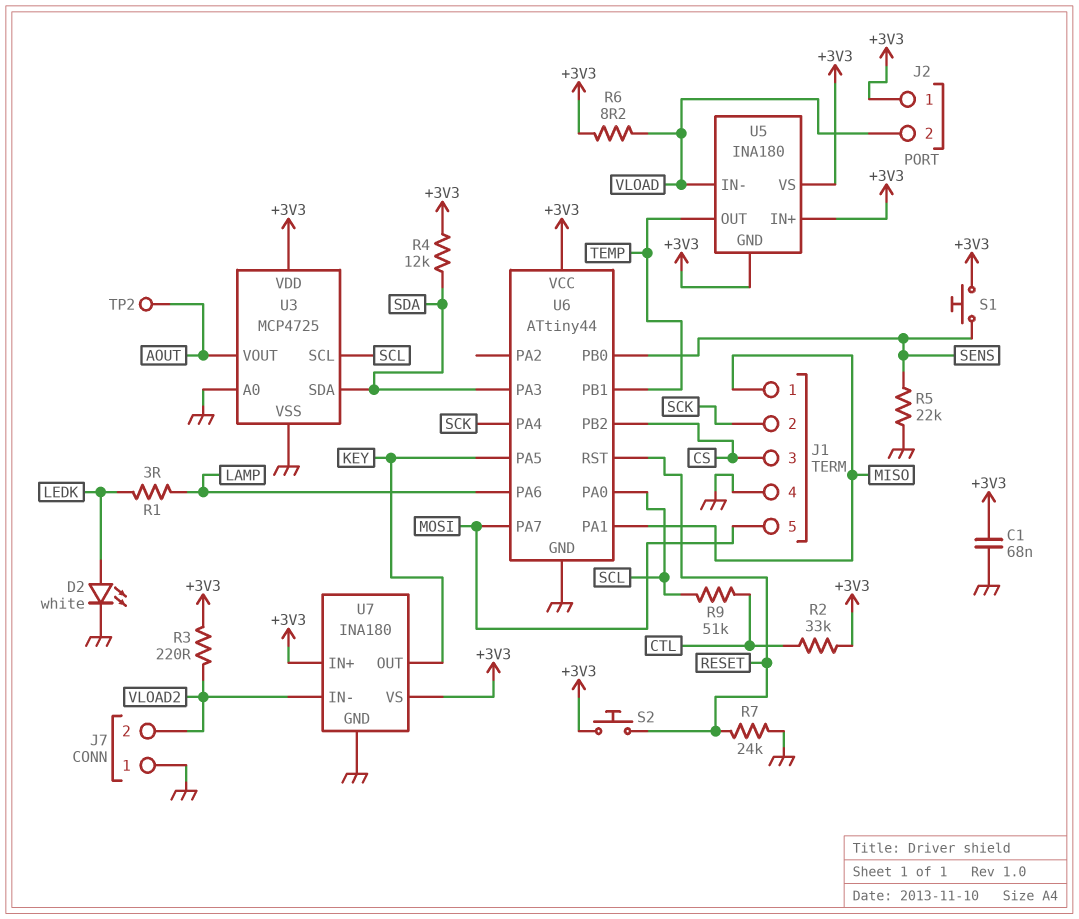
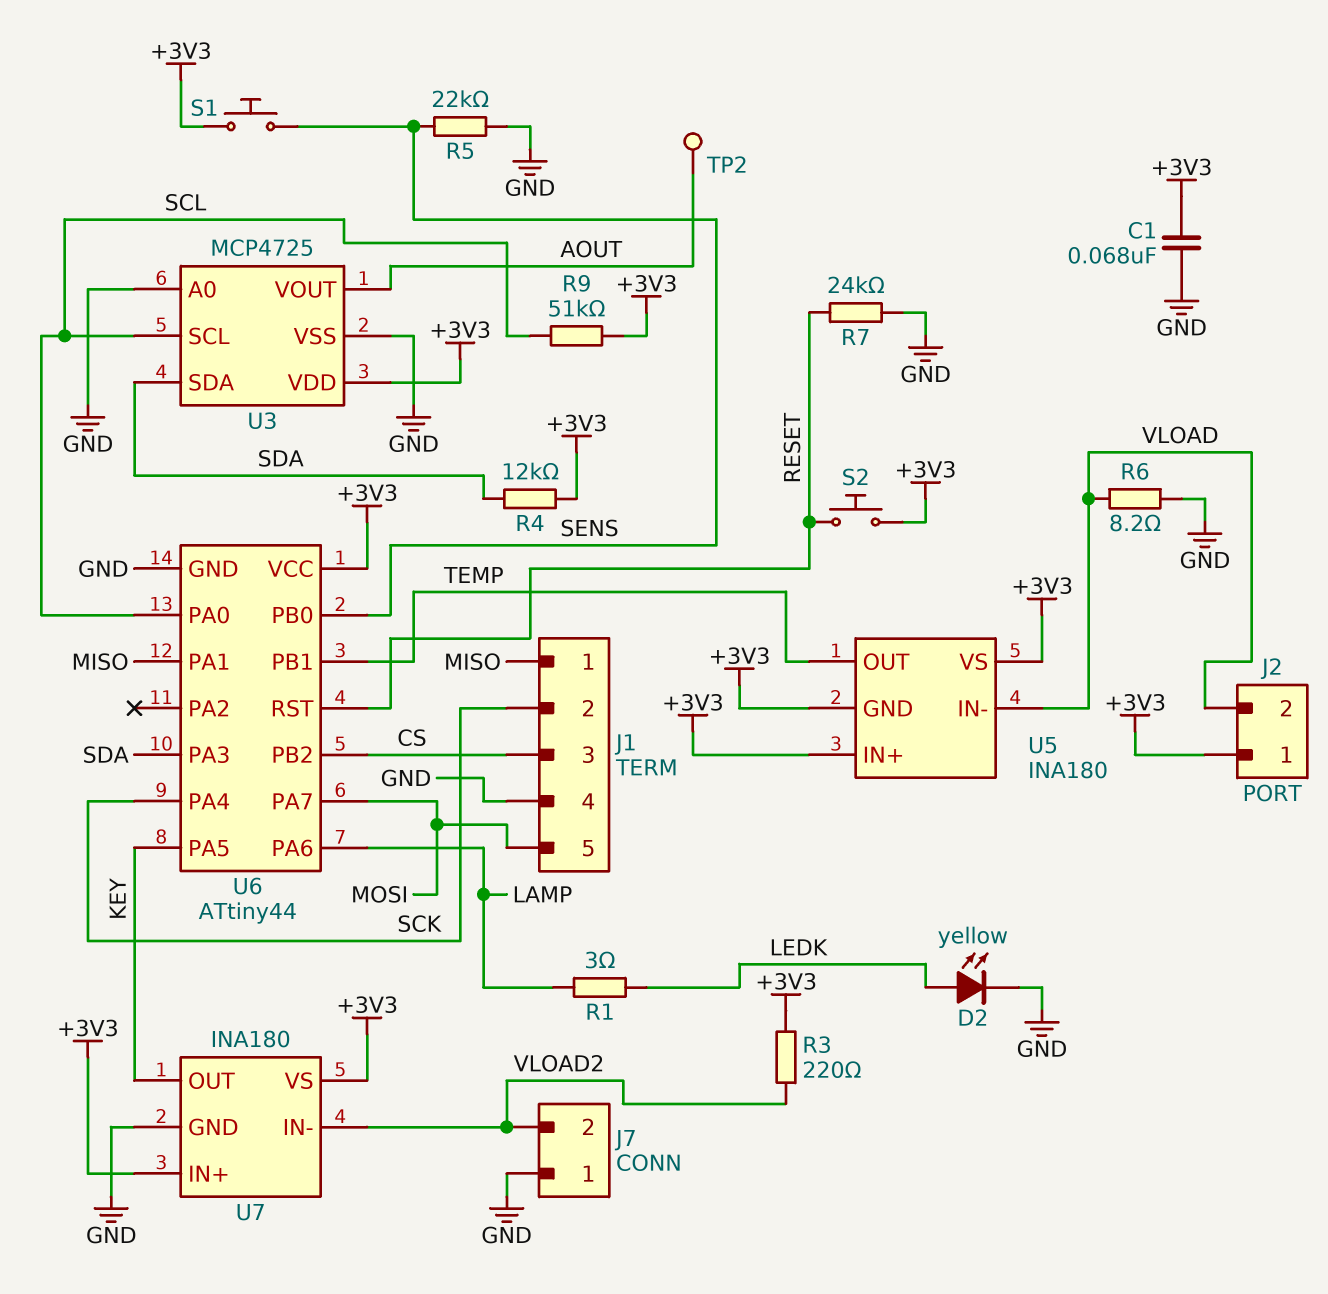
D2: LED white (A LEDK, K GND) -> LED yellow (A LEDK, K GND)
R2: 33k (+3V3, CTL) -> none
R6: 8.2 (+3V3, VLOAD) -> 8.2 (GND, VLOAD)
R9: 51k (CTL, SCL) -> 51k (+3V3, SCL)

